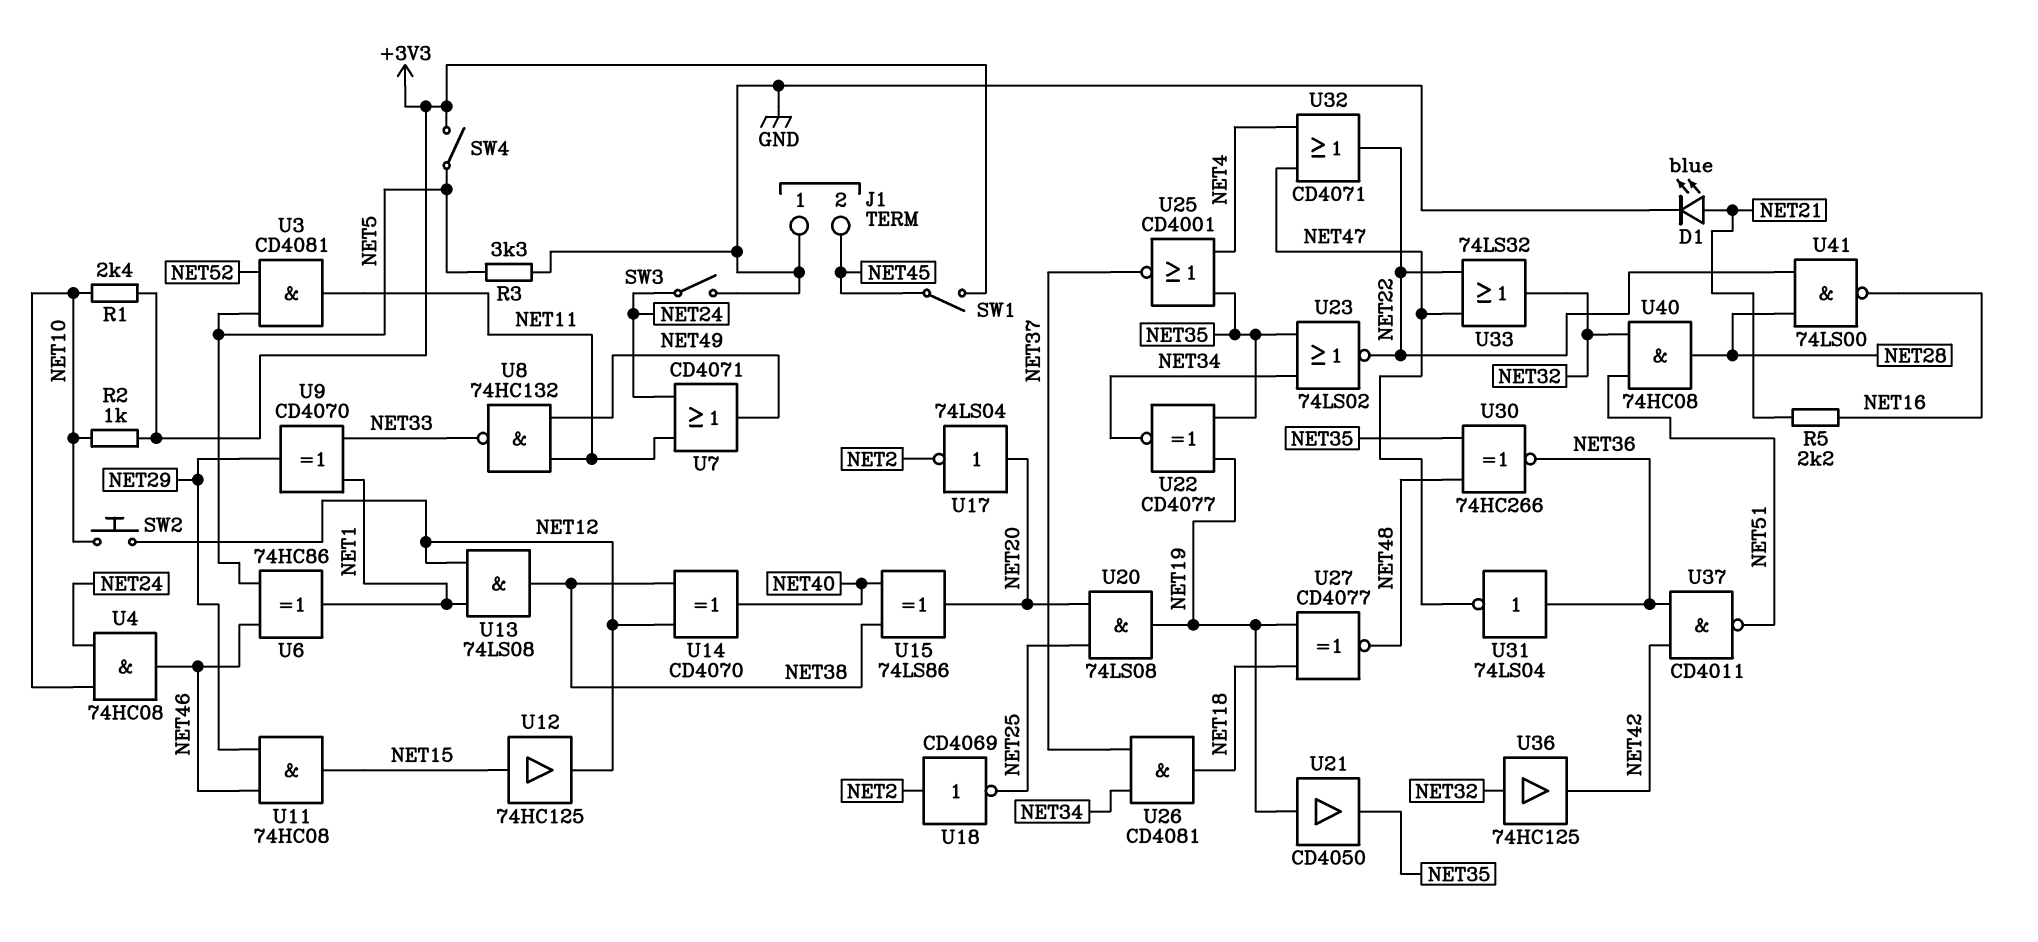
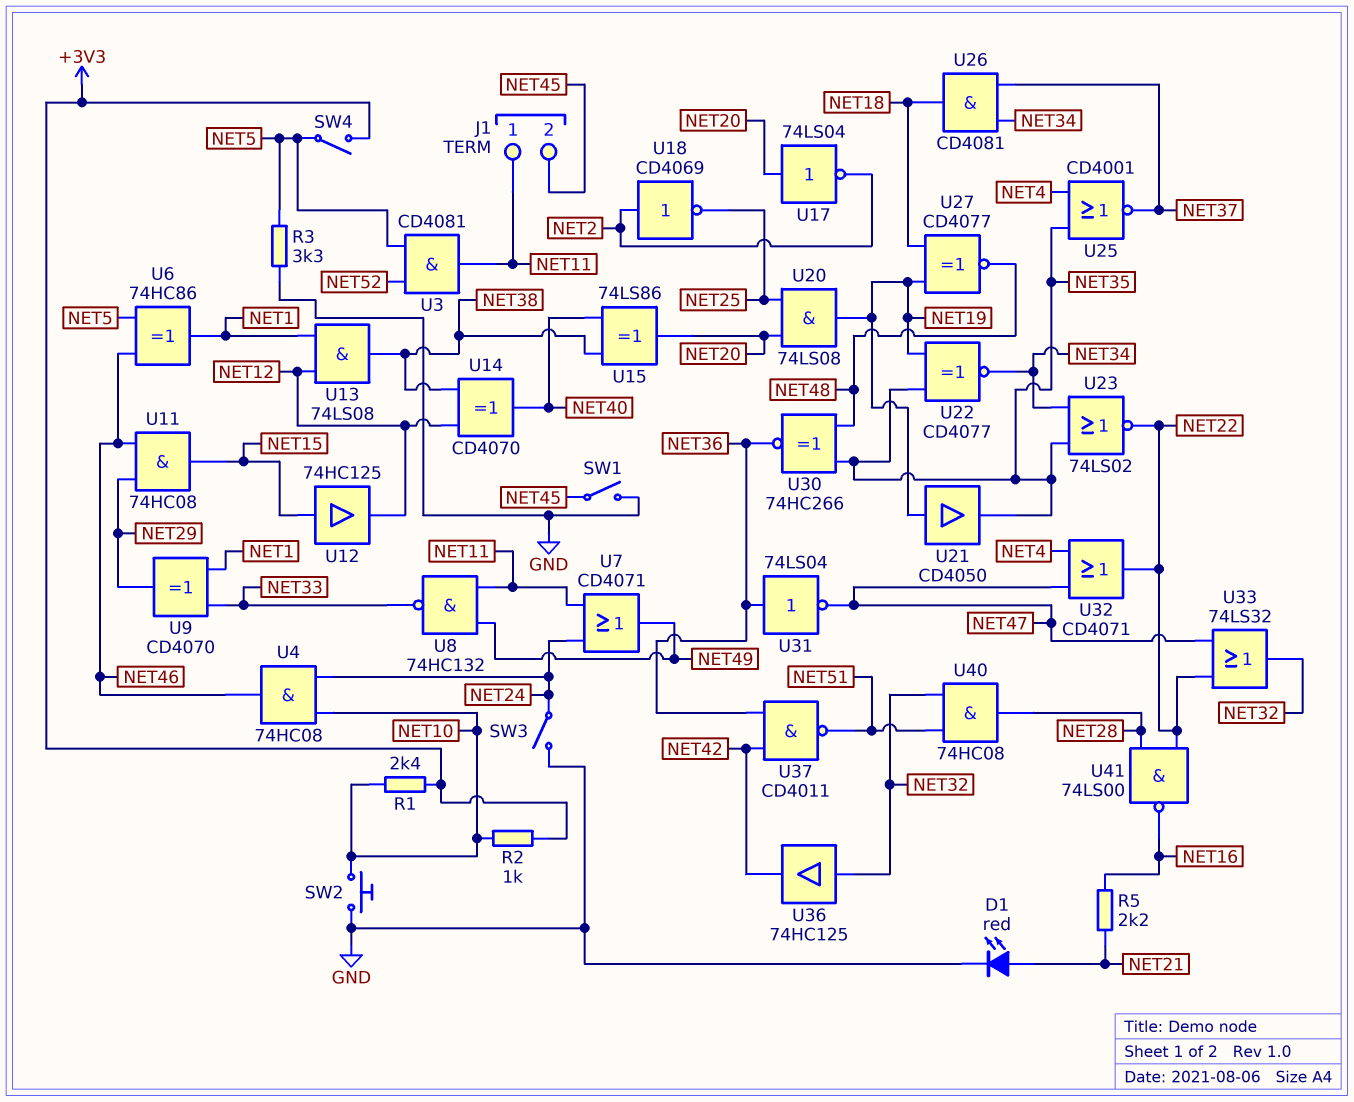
D1: LED blue (A NET21, K GND) -> LED red (A NET21, K GND)
J1 pin 1: GND -> NET11
SW1: switch (+3V3, NET45) -> switch (GND, NET45)
SW2: button (NET10, NET12) -> button (GND, NET10)

